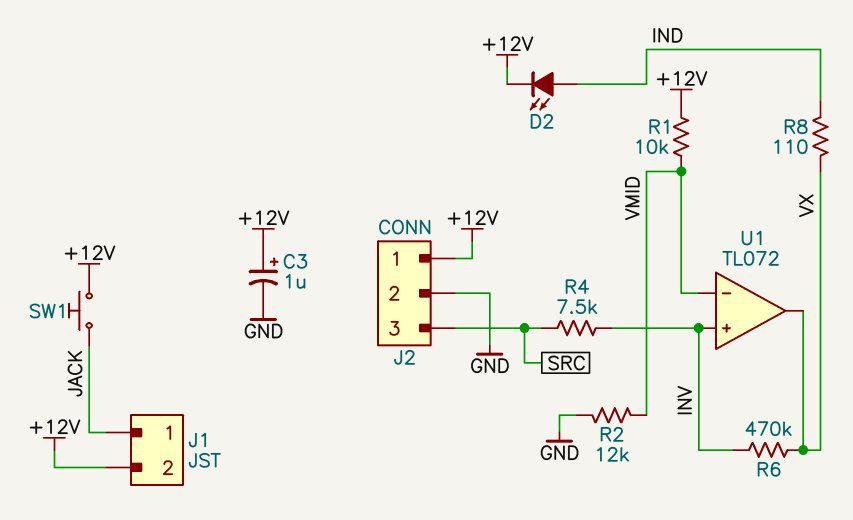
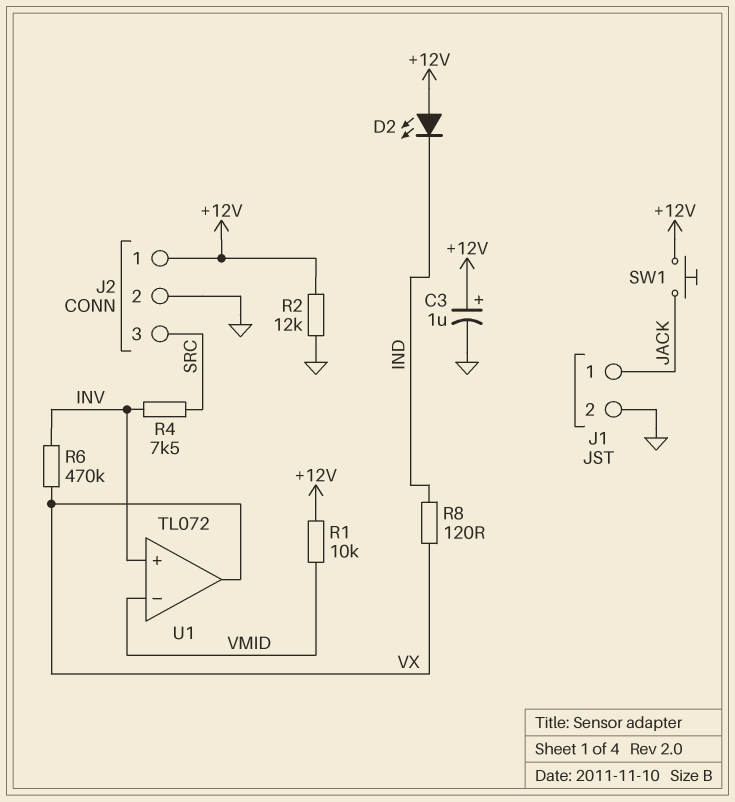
D2: LED (A IND, K +12V) -> LED (A +12V, K IND)
J1 pin 2: +12V -> GND
R2: 12k (GND, VMID) -> 12k (+12V, GND)
R8: 110 (IND, VX) -> 120 (IND, VX)

